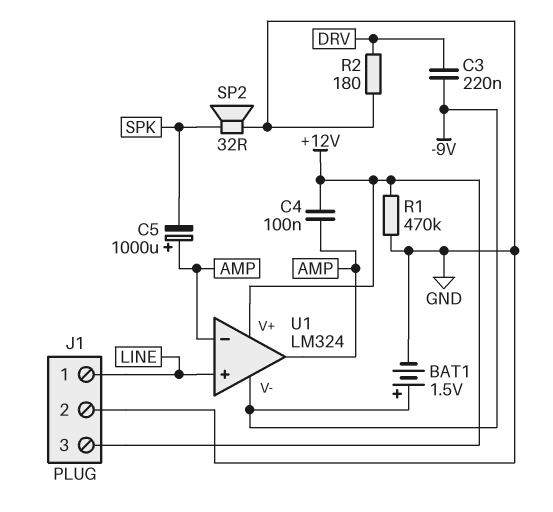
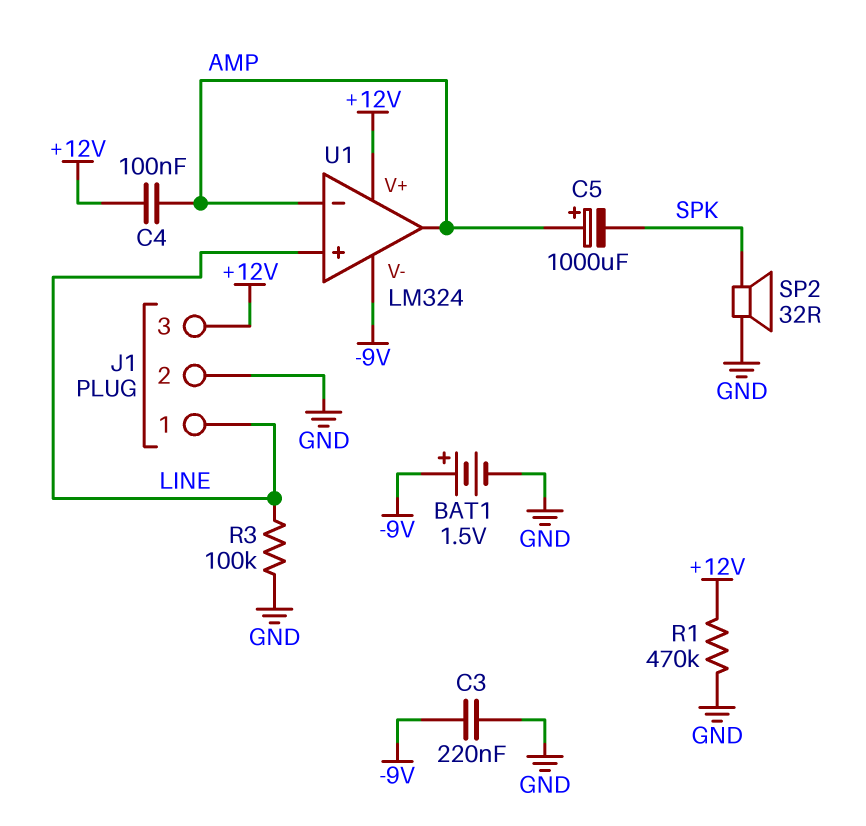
C3: 220nF (-9V, DRV) -> 220nF (-9V, GND)
R2: 180 (DRV, GND) -> none
R3: none -> 100k (GND, LINE)

